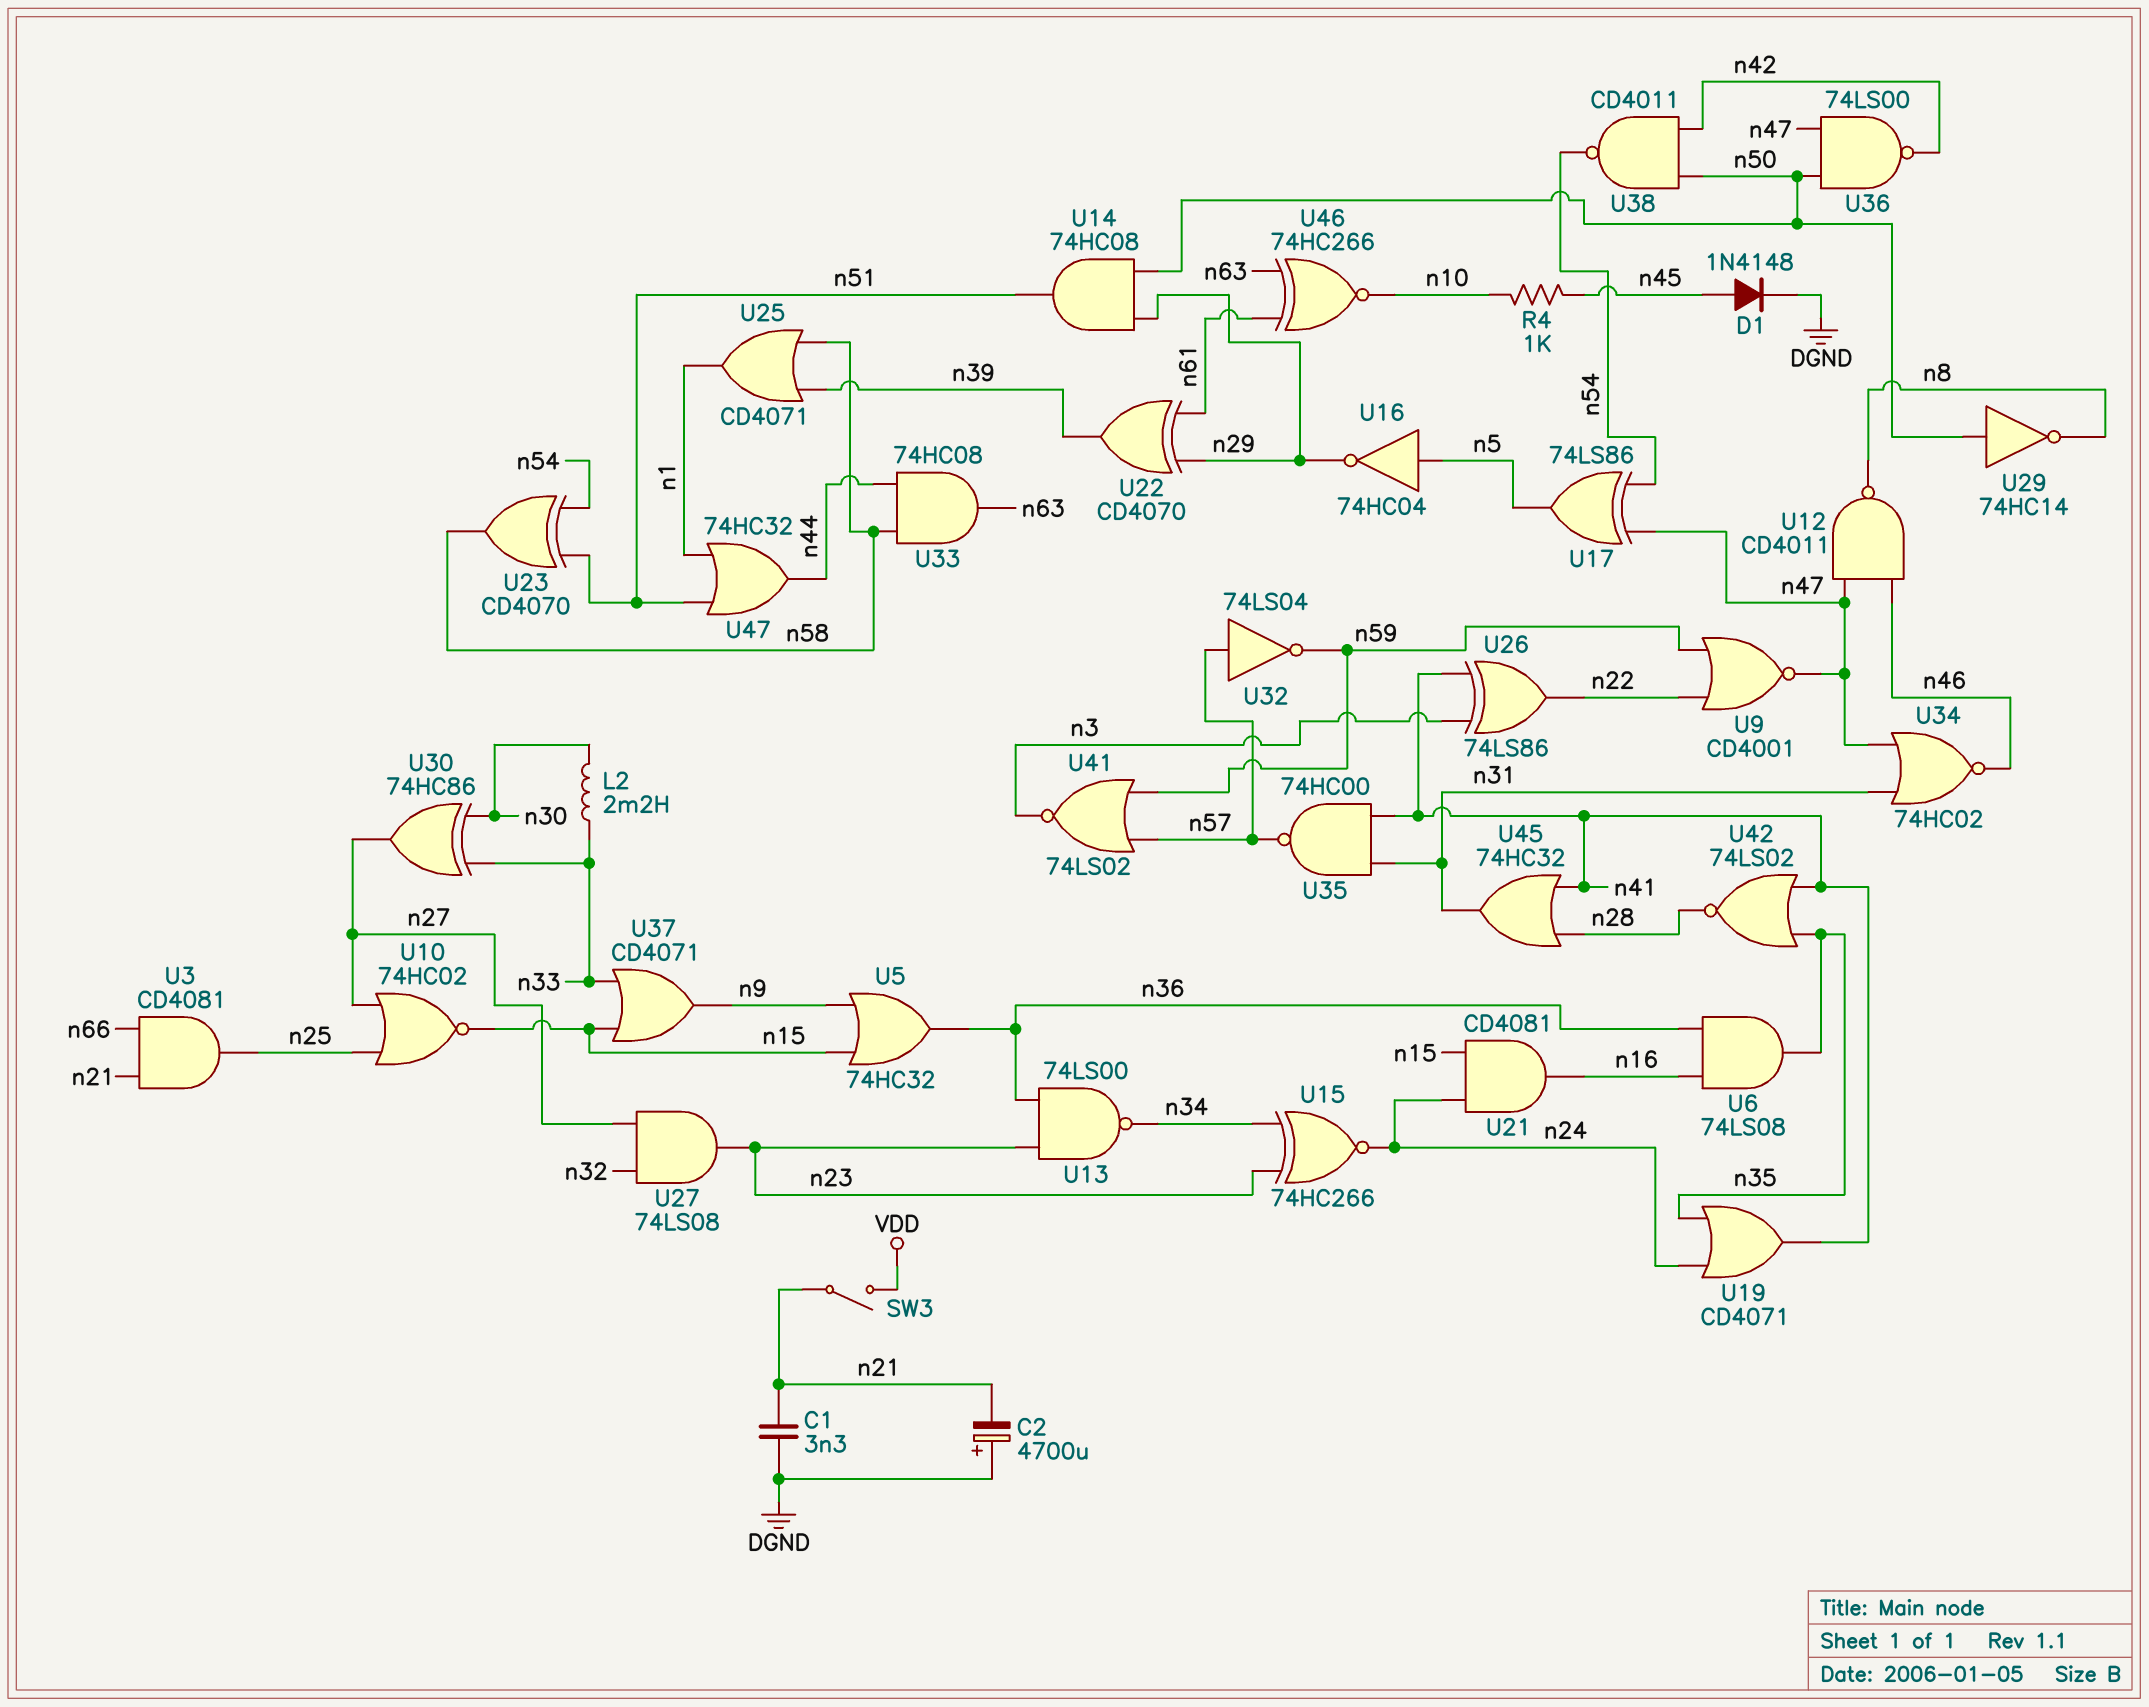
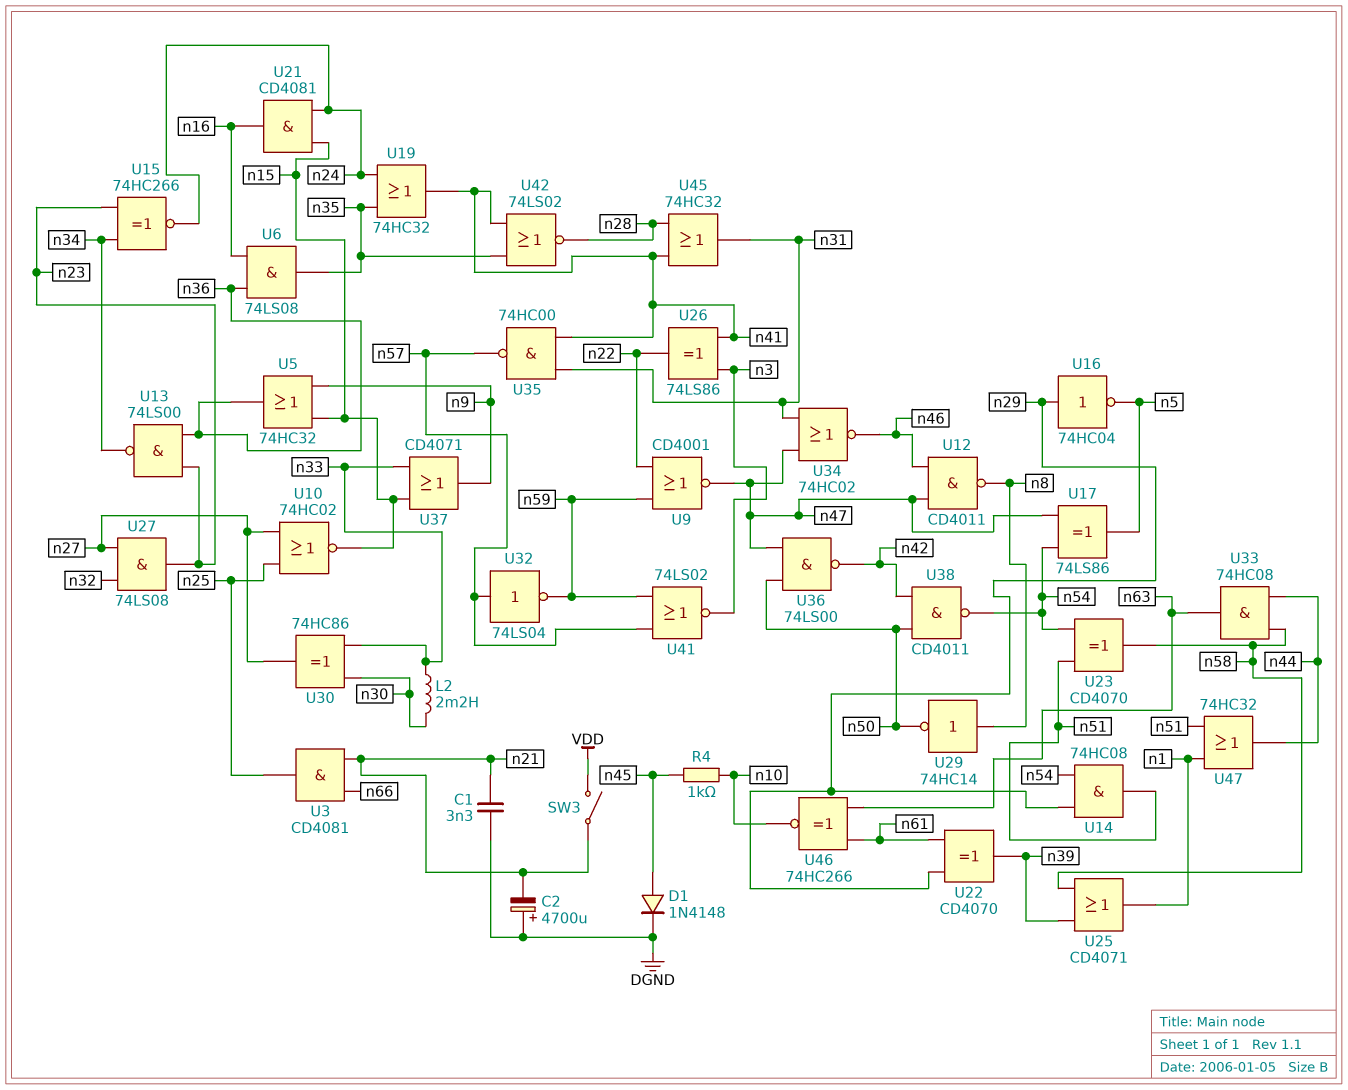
U14: AND 74HC08 (in n29, in n50, out n51) -> AND 74HC08 (in n29, in n54, out n51)
U16: NOT 74HC04 (in n5, out n29) -> NOT 74HC04 (in n29, out n5)
U19: OR CD4071 (in n24, in n35, out n41) -> OR 74HC32 (in n24, in n35, out n41)
U29: NOT 74HC14 (in n50, out n8) -> NOT 74HC14 (in n8, out n50)

